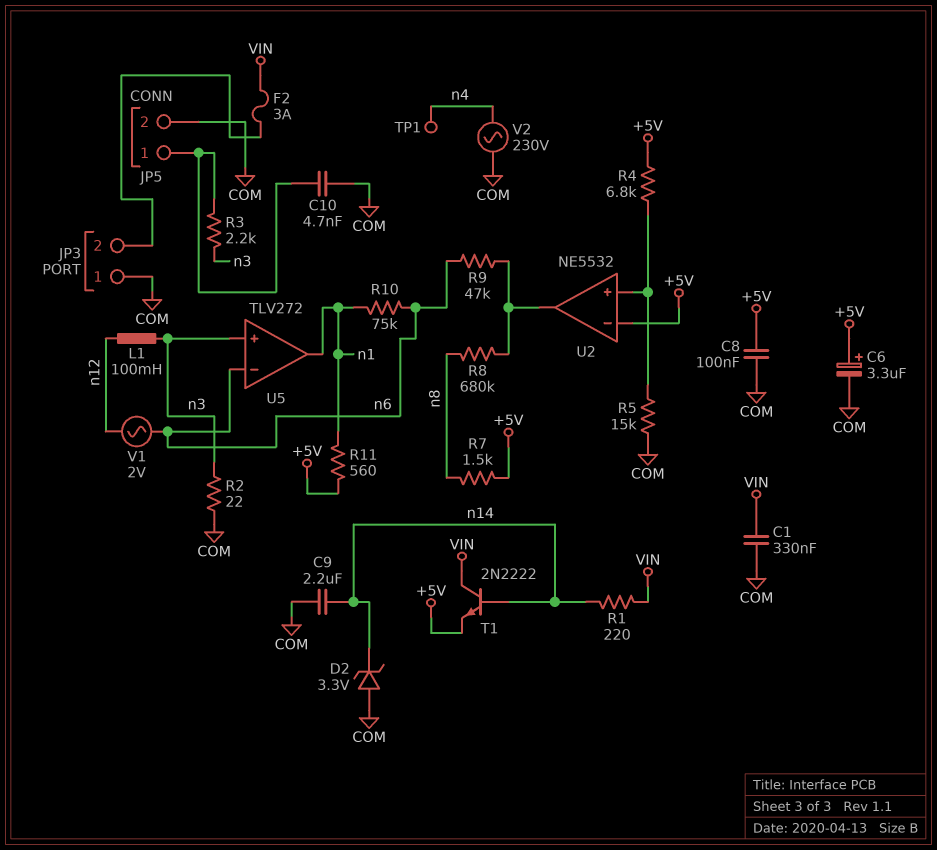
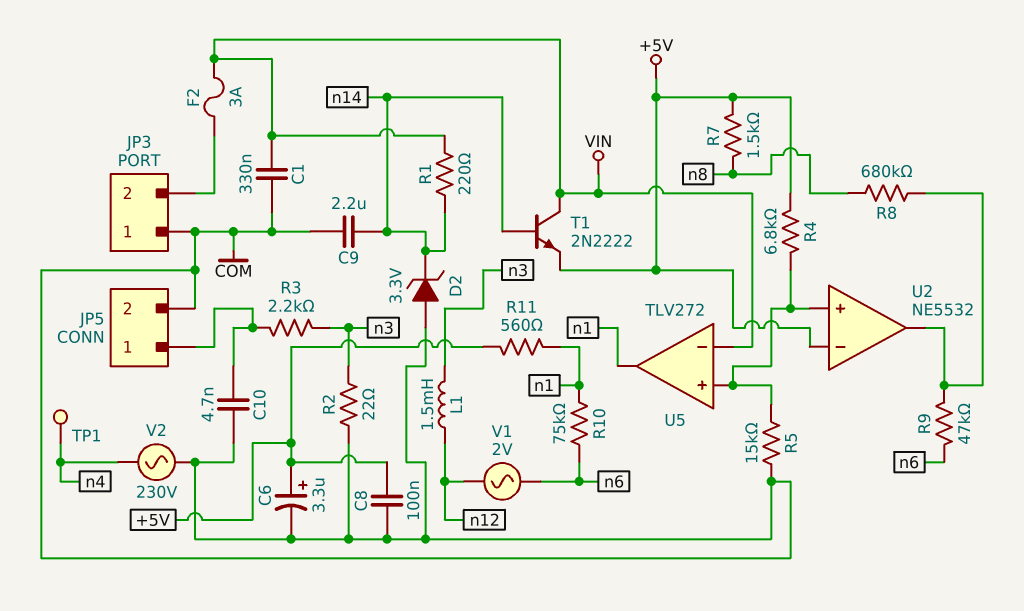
L1: 100mH (n3, n12) -> 1.5mH (n3, n12)
U5 pin in+: n3 -> U2/in+
U5 pin in-: n6 -> VIN

